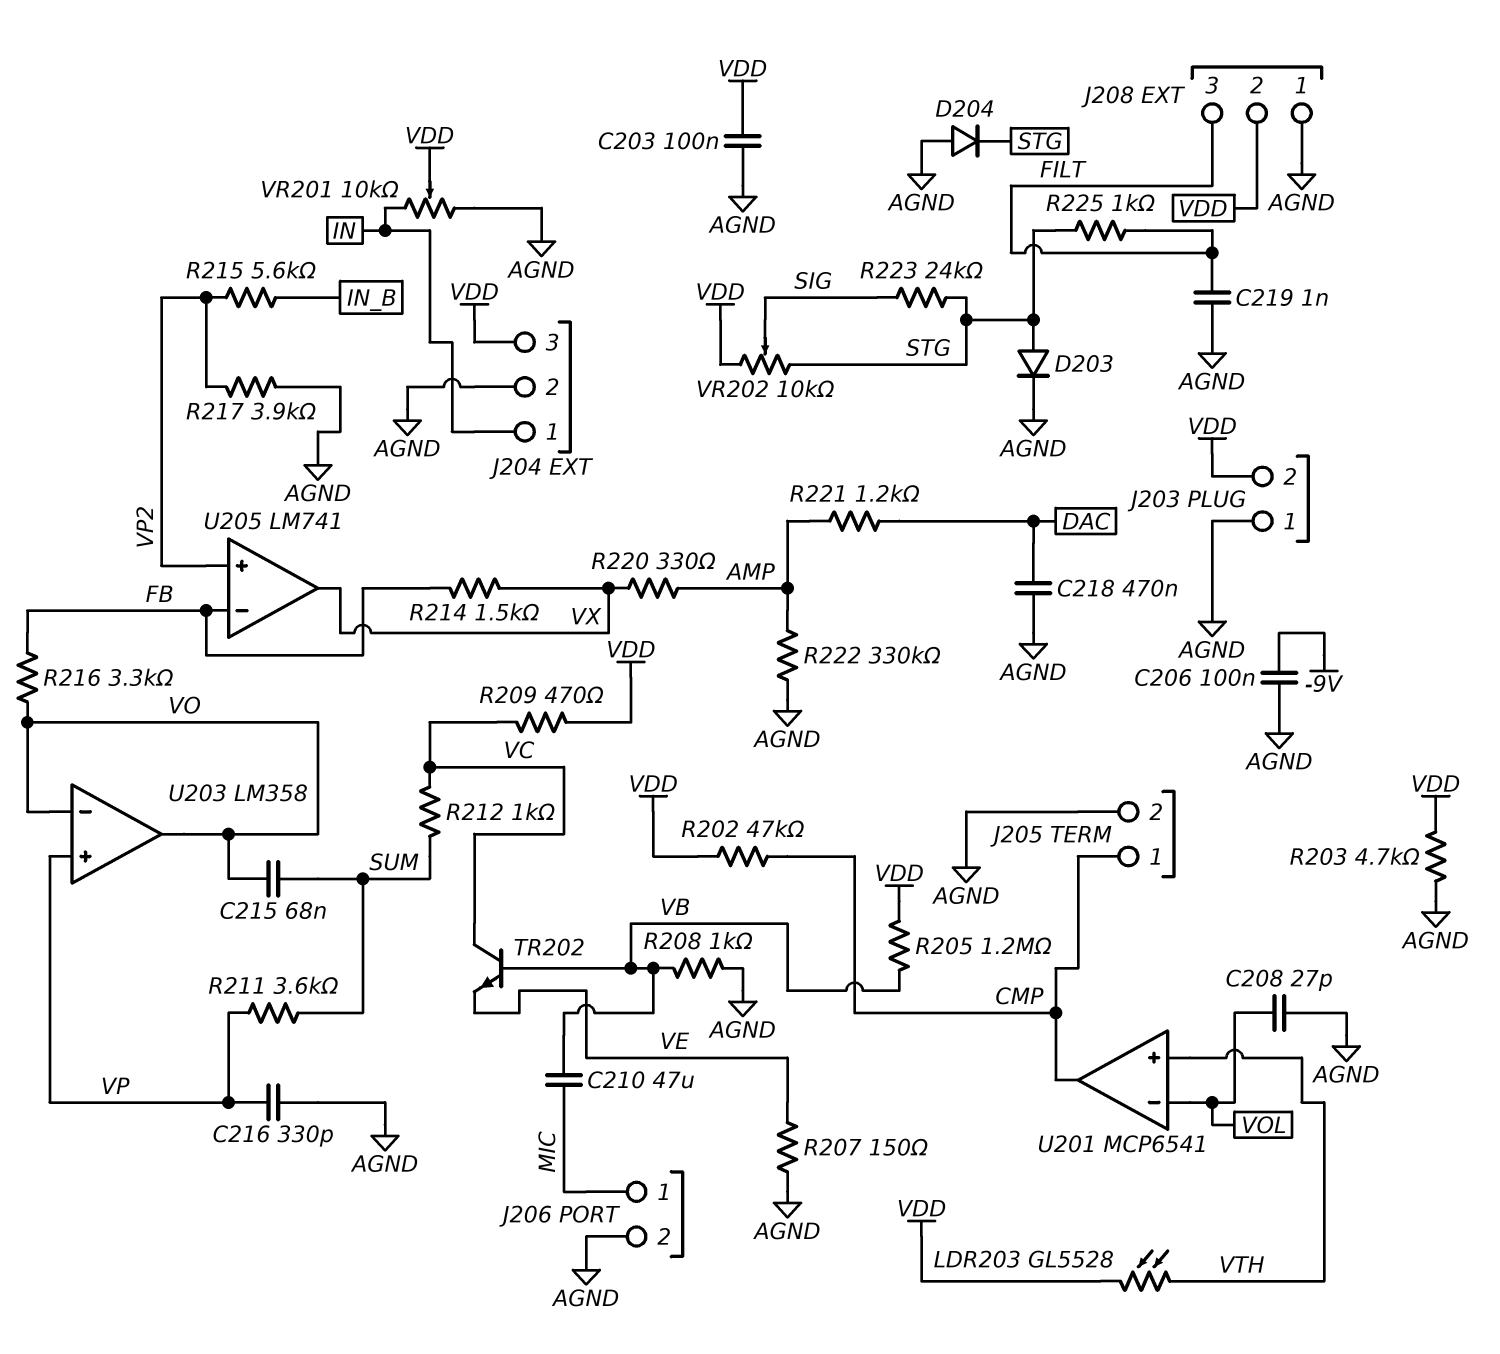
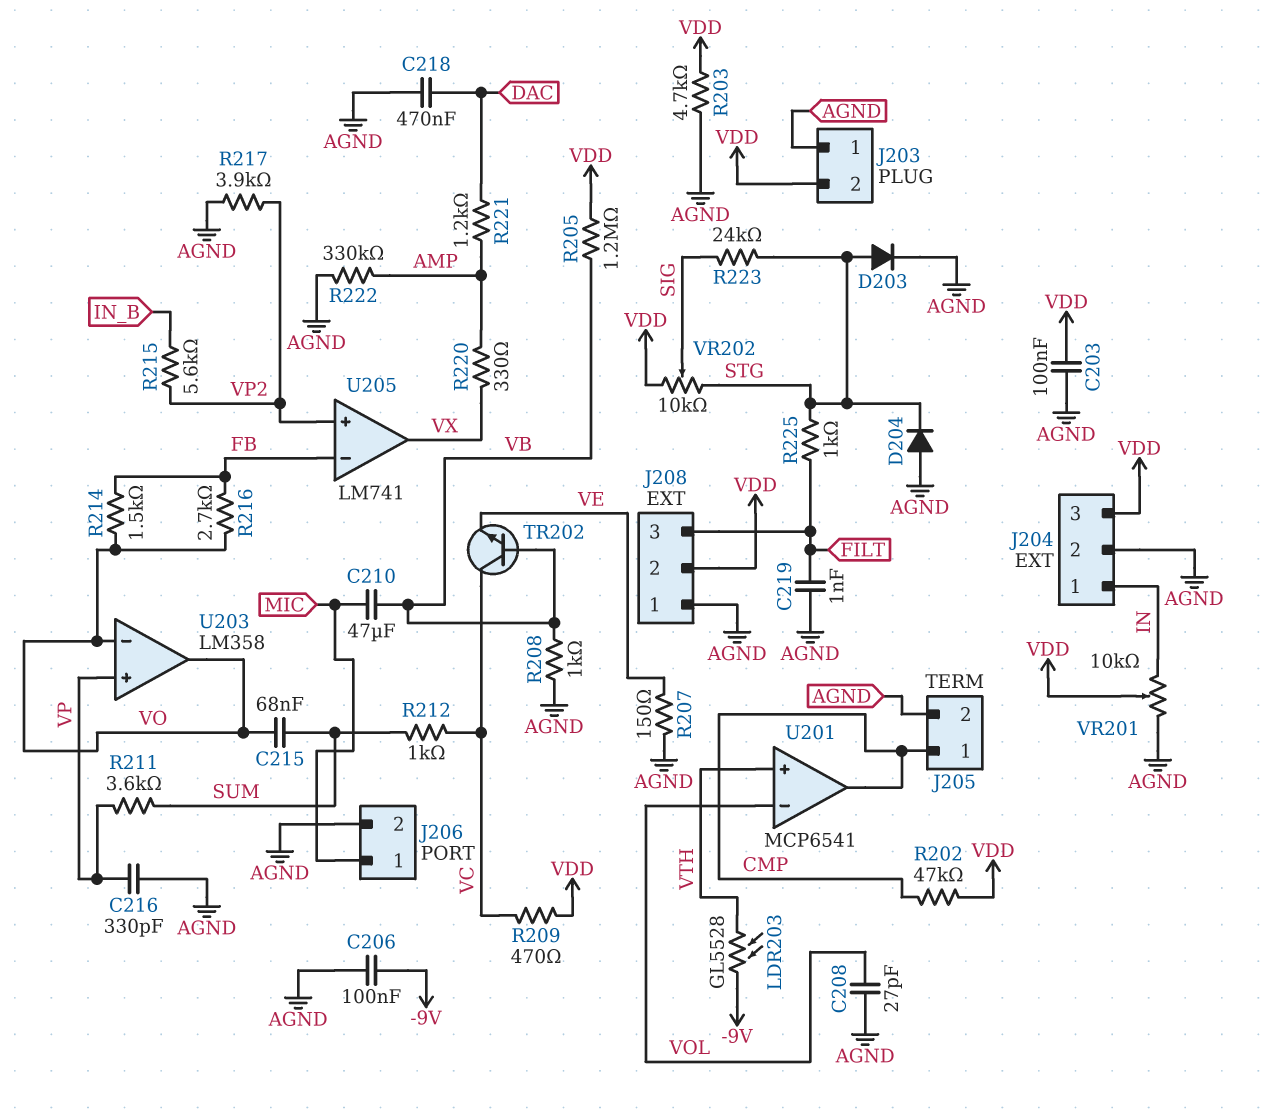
LDR203: GL5528 (VDD, VTH) -> GL5528 (-9V, VTH)
R214: 1.5k (FB, VX) -> 1.5k (FB, VO)
R216: 3.3k (FB, VO) -> 2.7k (FB, VO)

